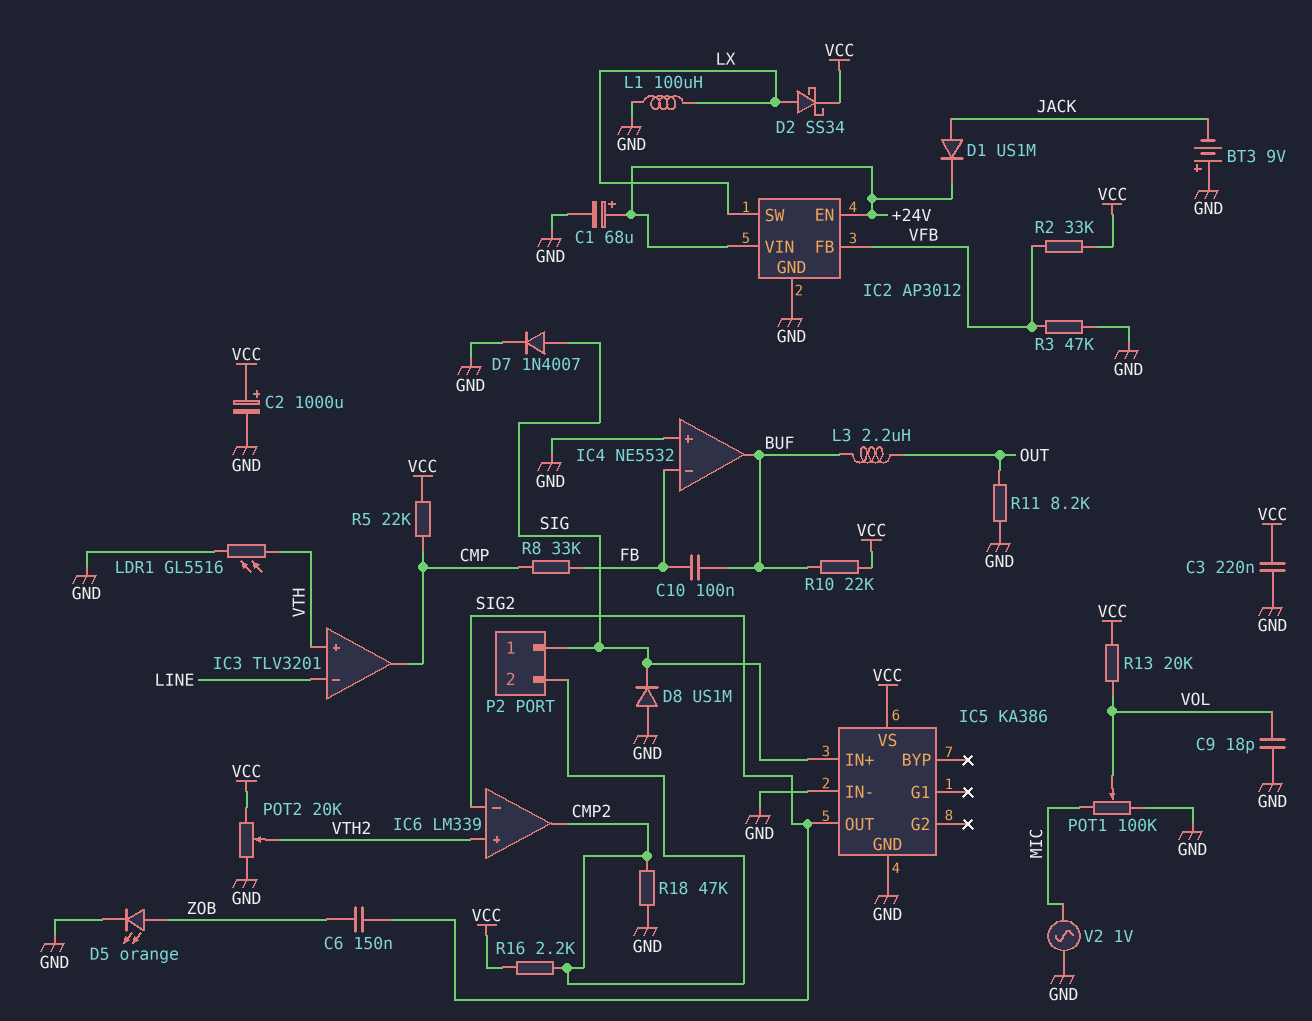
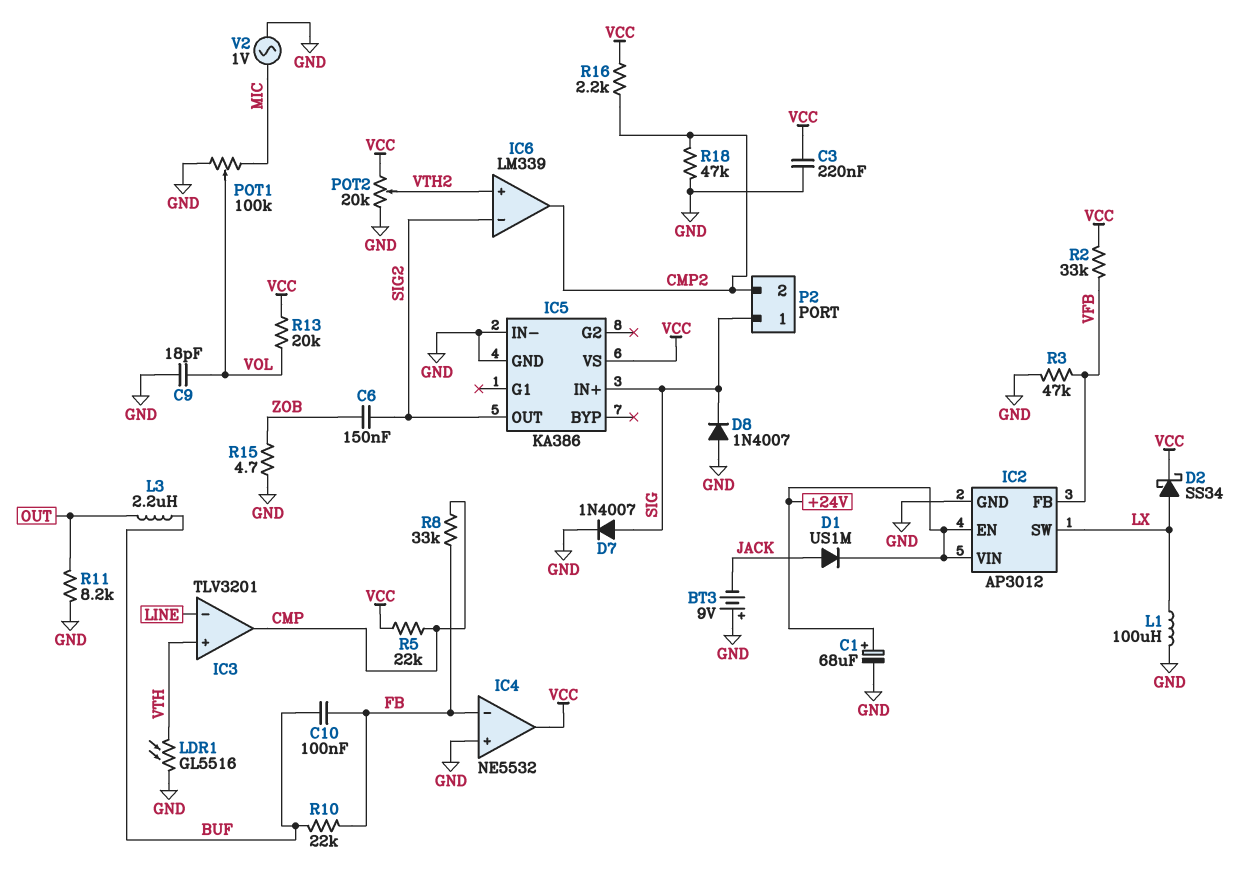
C2: 1000uF (plus VCC, minus GND) -> none
D5: LED orange (A ZOB, K GND) -> none
D8: diode US1M (A GND, K SIG) -> diode 1N4007 (A GND, K SIG)
IC4 pin out: BUF -> VCC
R10: 22k (BUF, VCC) -> 22k (BUF, FB)
R15: none -> 4.7 (GND, ZOB)

